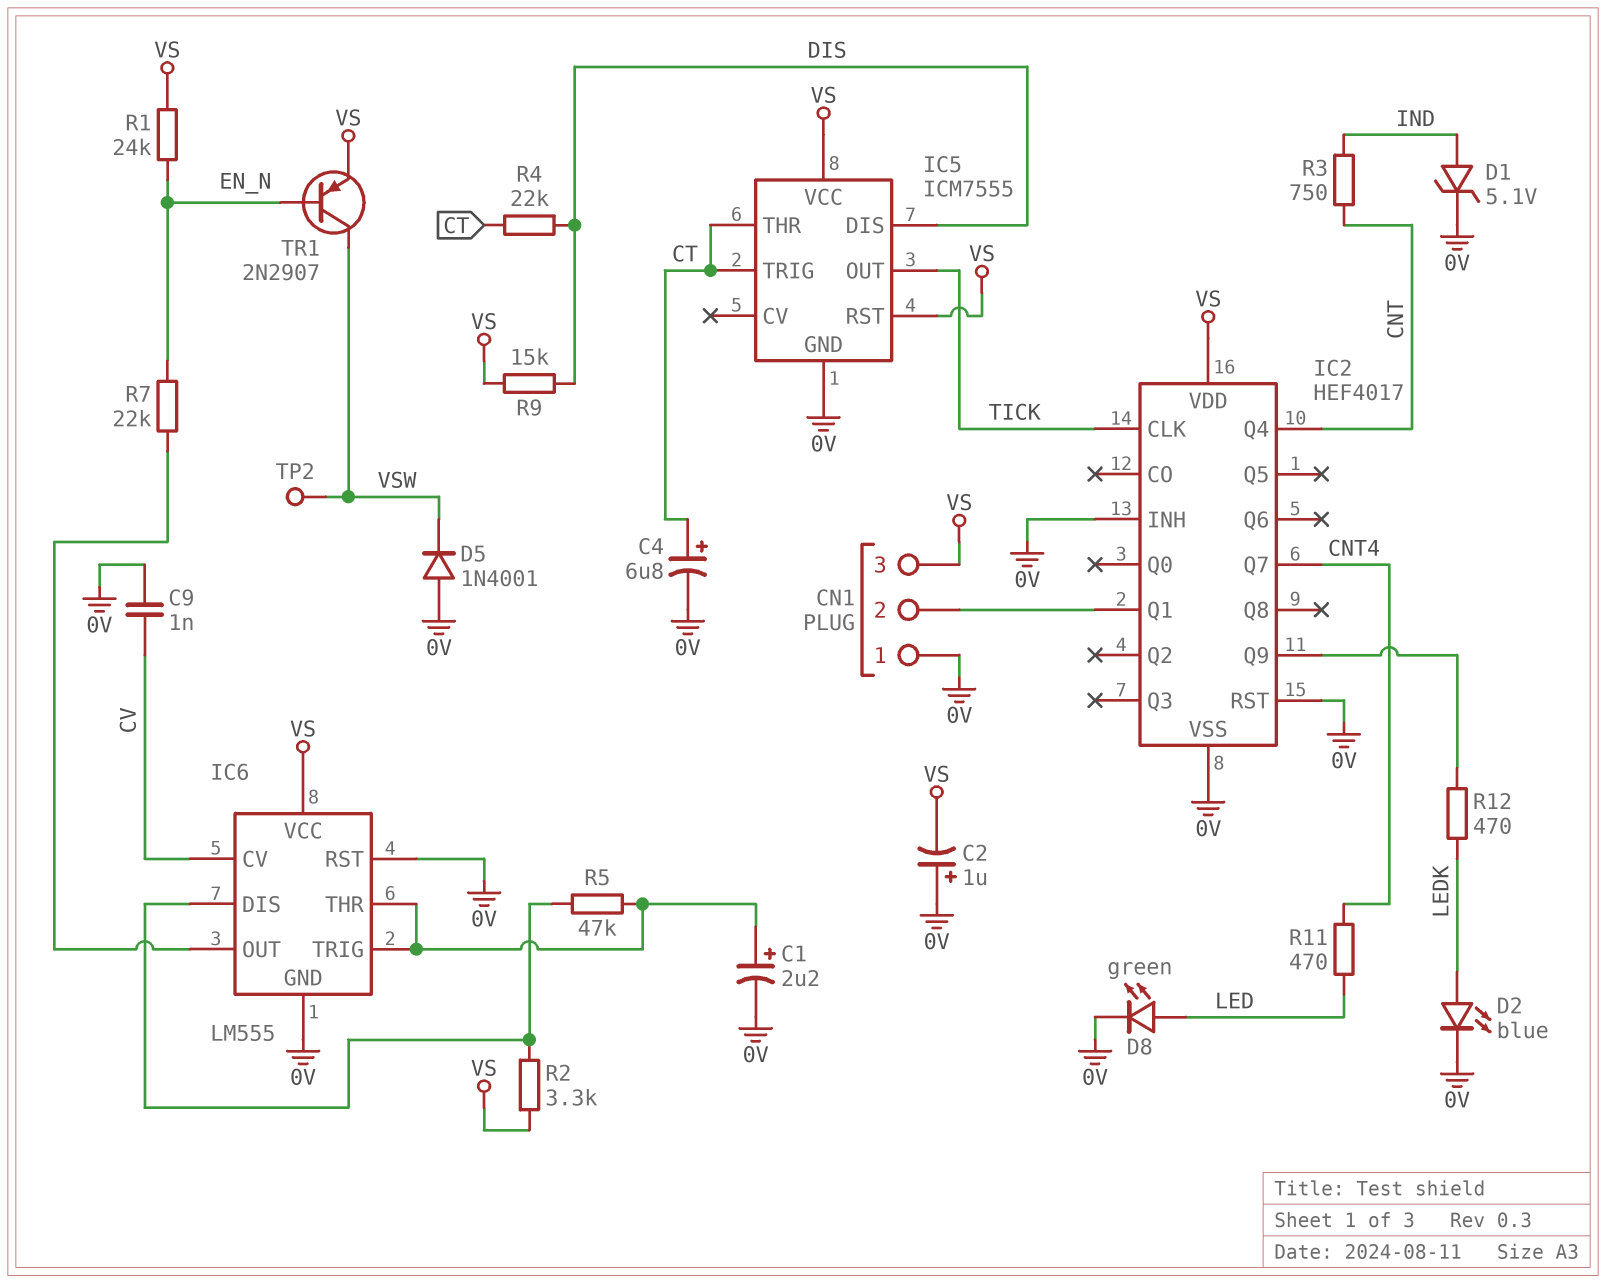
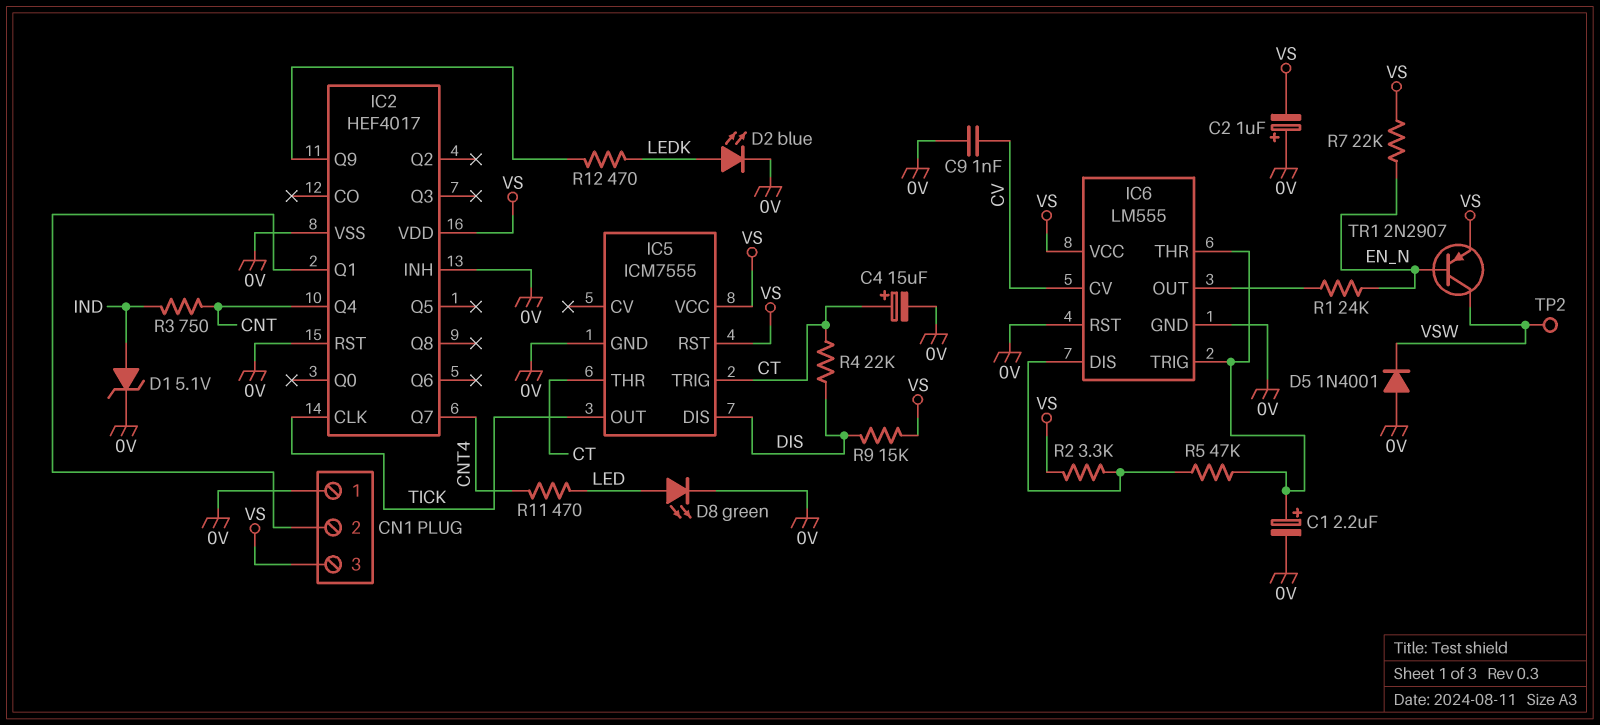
C4: 6.8uF (plus CT, minus 0V) -> 15uF (plus CT, minus 0V)
R1: 24k (EN_N, VS) -> 24k (EN_N, IC6/OUT)
R7: 22k (EN_N, IC6/OUT) -> 22k (EN_N, VS)

